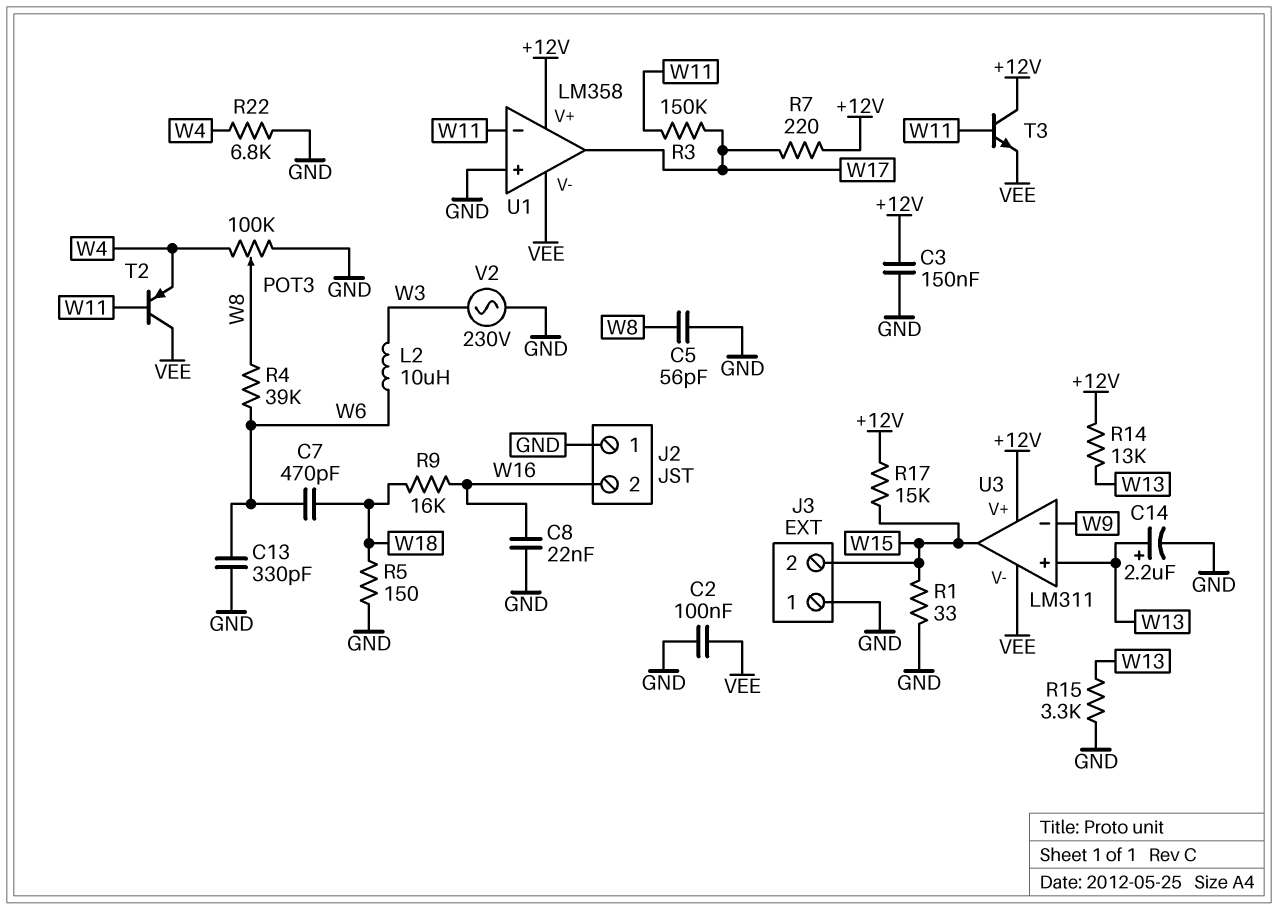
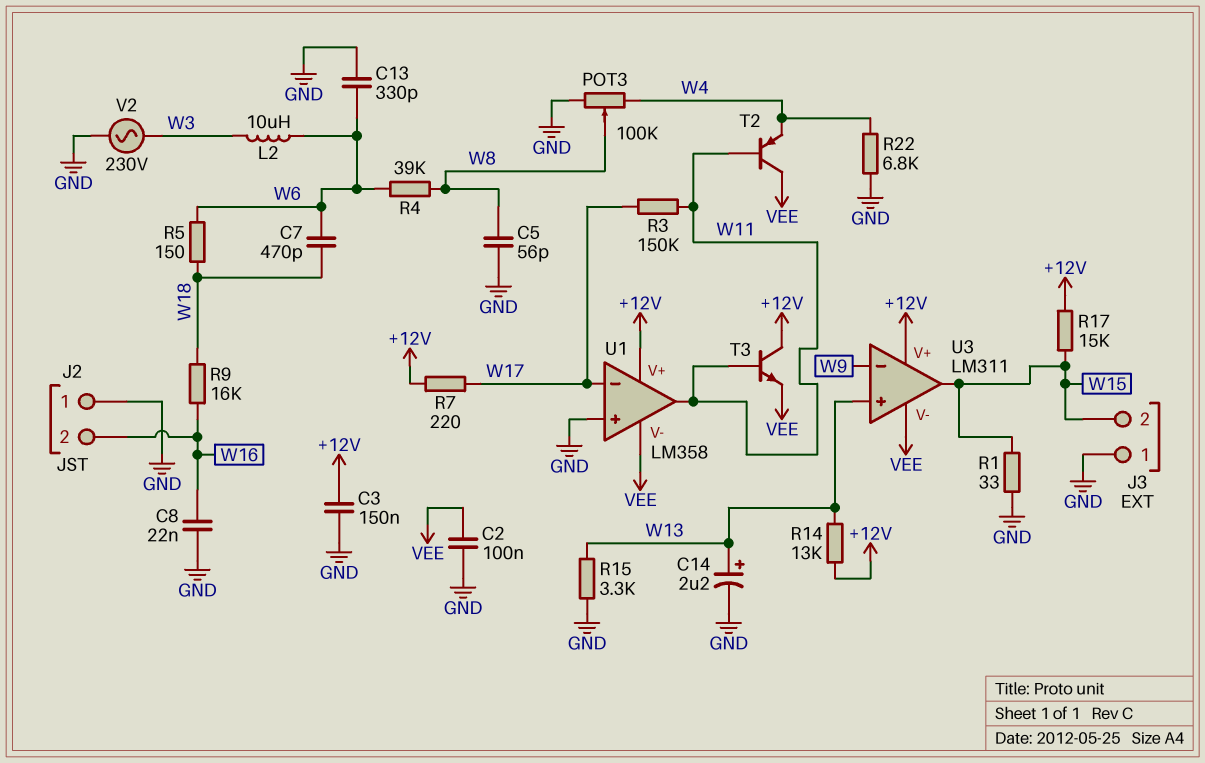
R5: 150 (GND, W18) -> 150 (W6, W18)
U1 pin in-: W11 -> W17
U1 pin out: W17 -> W11

